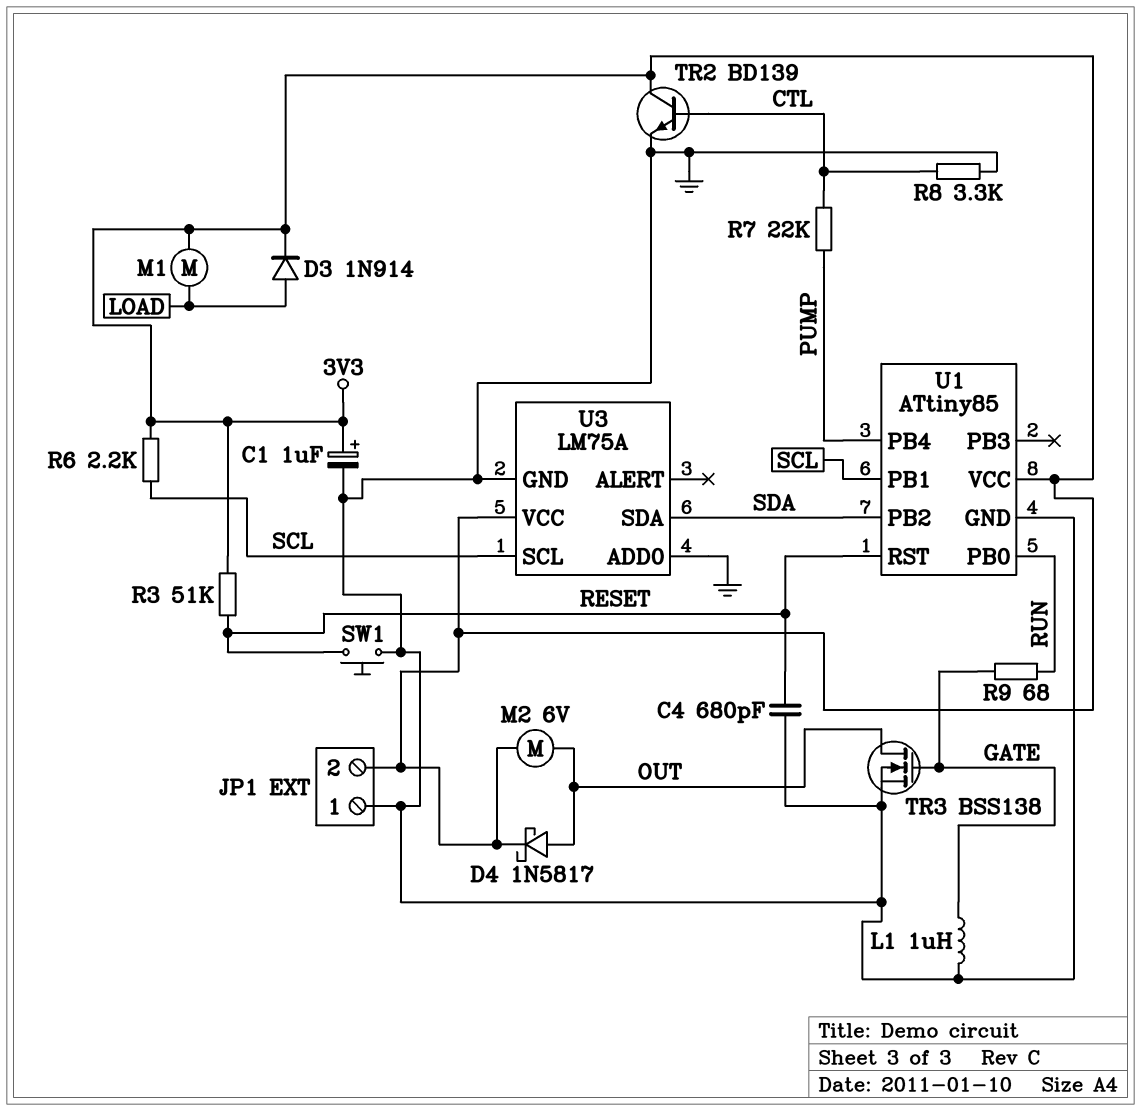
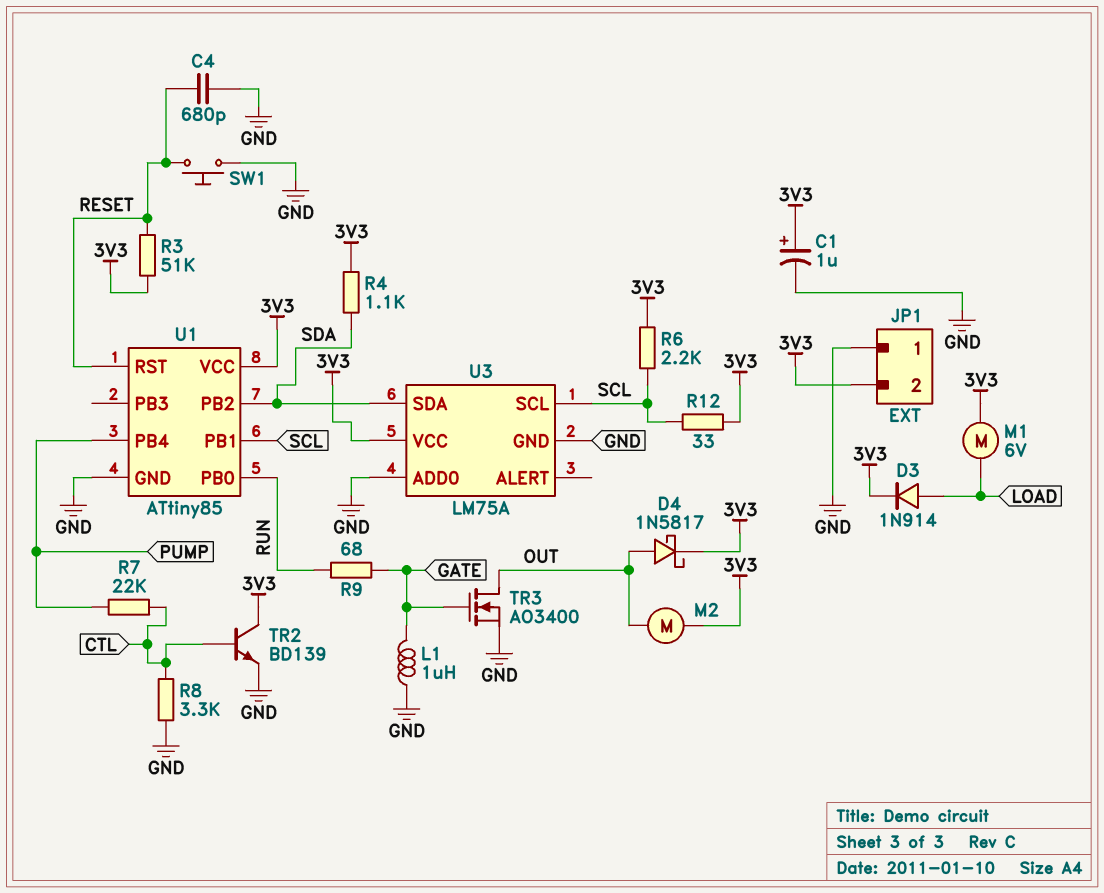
M1: motor (3V3, LOAD) -> motor 6V (3V3, LOAD)
M2: motor 6V (3V3, OUT) -> motor (3V3, OUT)
R4: none -> 1.1k (3V3, SDA)
R12: none -> 33 (3V3, SCL)
TR3: NMOS BSS138 (G GATE, D OUT, S GND) -> NMOS AO3400 (G GATE, D OUT, S GND)

